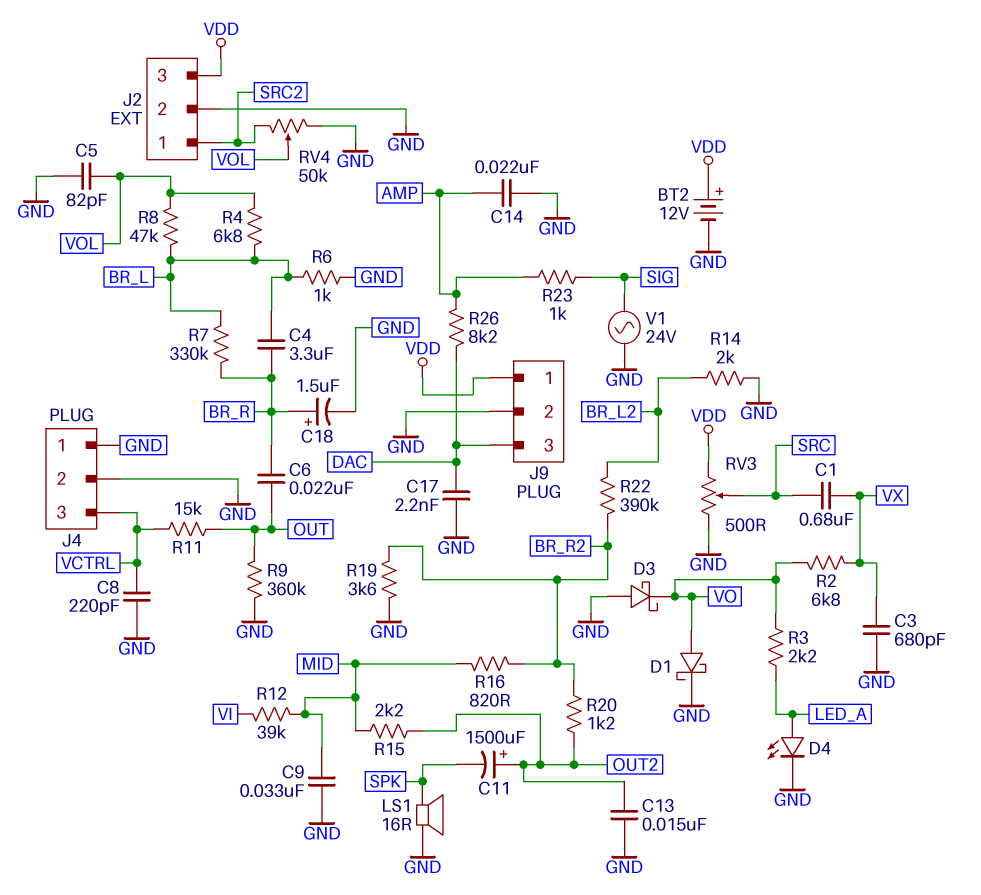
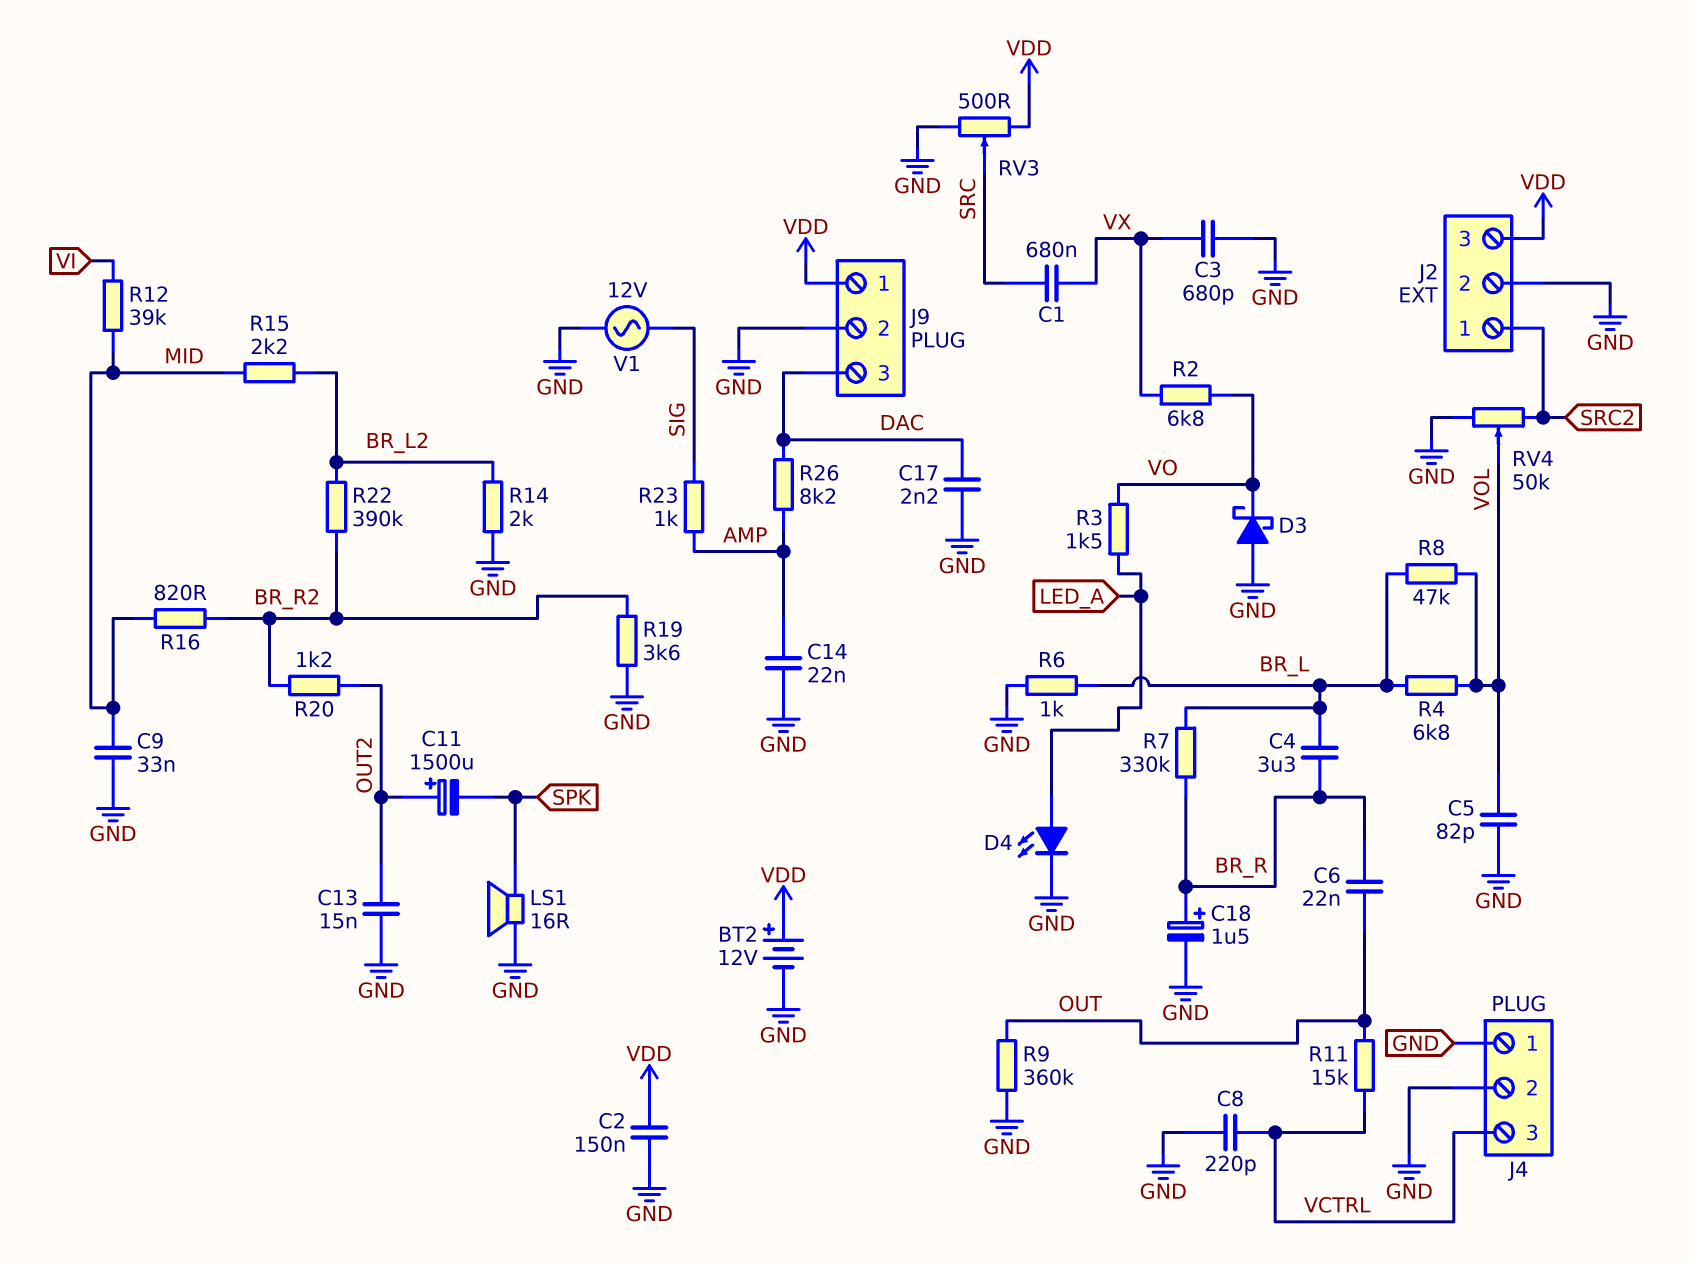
C2: none -> 150nF (GND, VDD)
D1: schottky (A VO, K GND) -> none
R3: 2.2k (LED_A, VO) -> 1.5k (LED_A, VO)
R15: 2.2k (MID, OUT2) -> 2.2k (BR_L2, MID)
V1: AC 24V (GND, SIG) -> AC 12V (GND, SIG)

